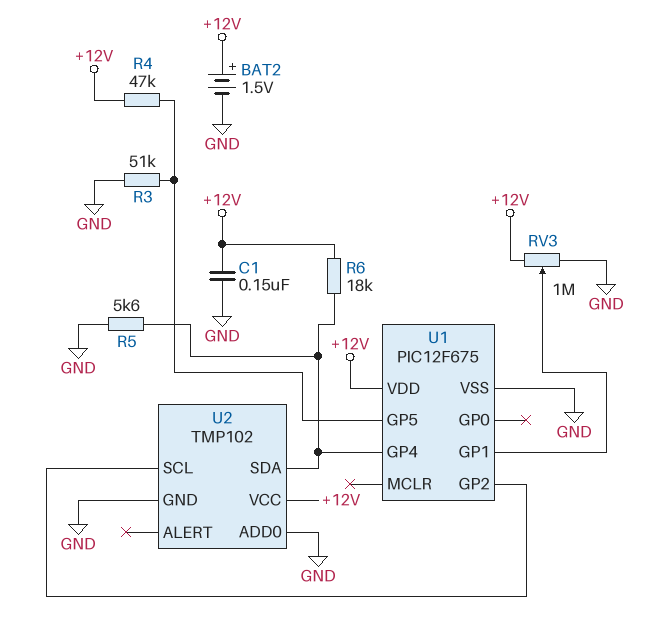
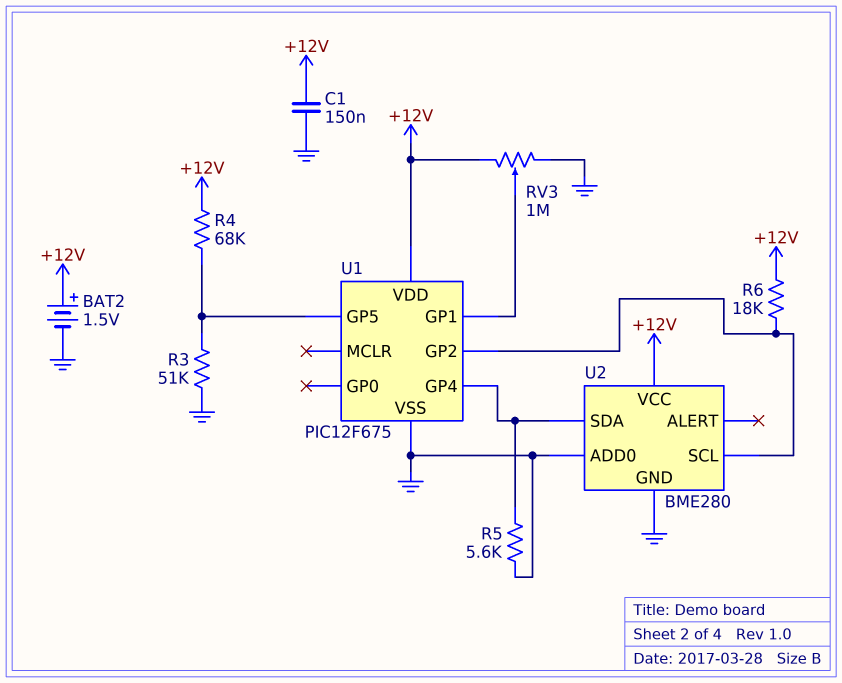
R4: 47k (+12V, U1/GP5) -> 68k (+12V, U1/GP5)
R6: 18k (+12V, U1/GP4) -> 18k (+12V, U1/GP2)
U2: TMP102 -> BME280

